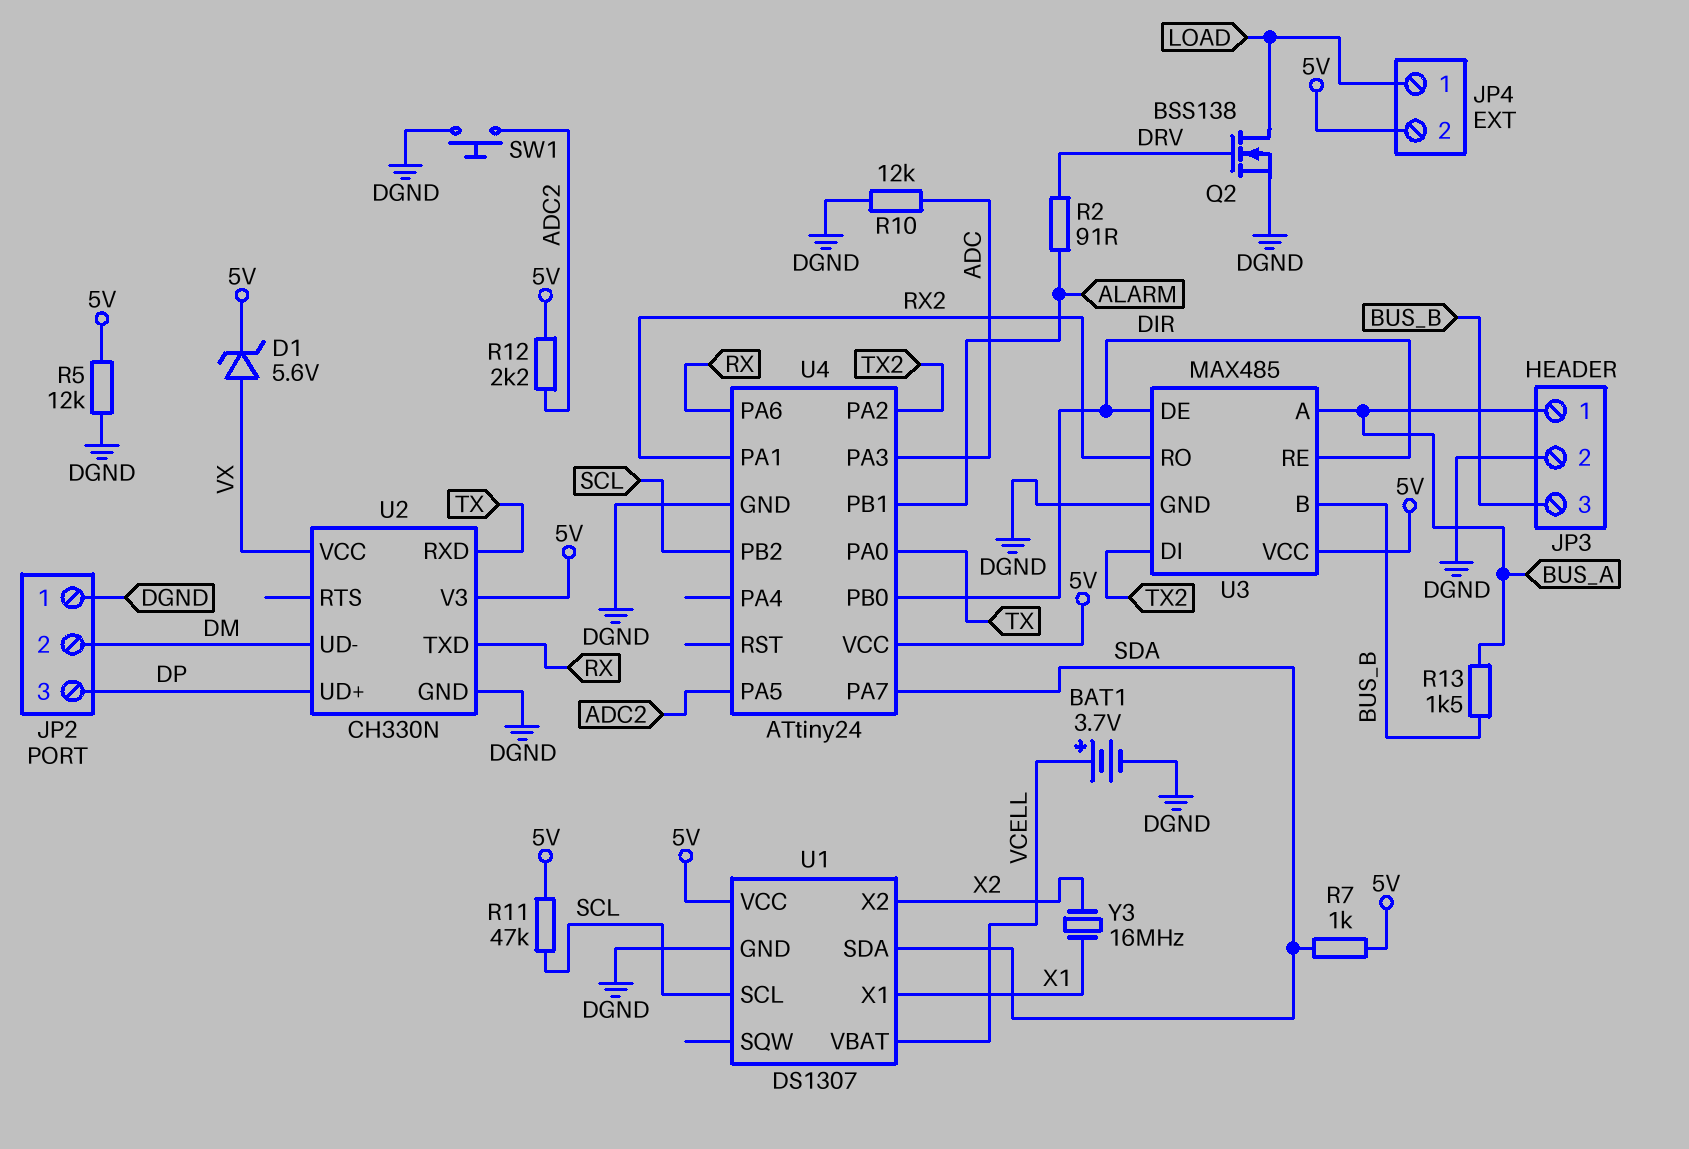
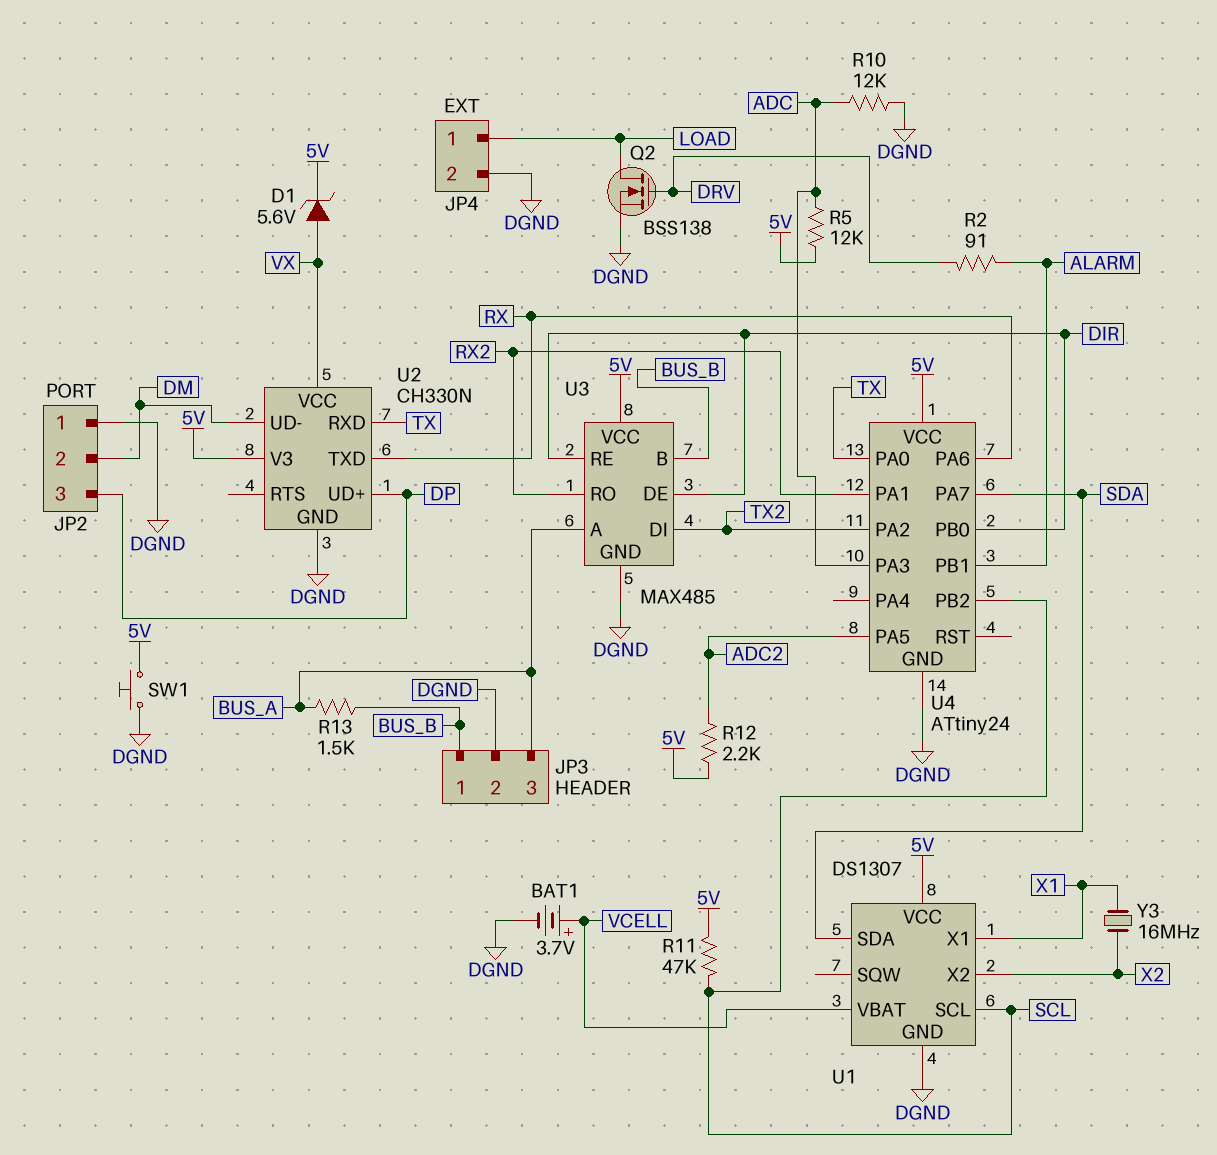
JP3 pin 1: BUS_A -> BUS_B
JP3 pin 3: BUS_B -> BUS_A
JP4 pin 2: 5V -> DGND
R5: 12k (5V, DGND) -> 12k (5V, ADC)
R7: 1k (5V, SDA) -> none
SW1: button (ADC2, DGND) -> button (5V, DGND)

